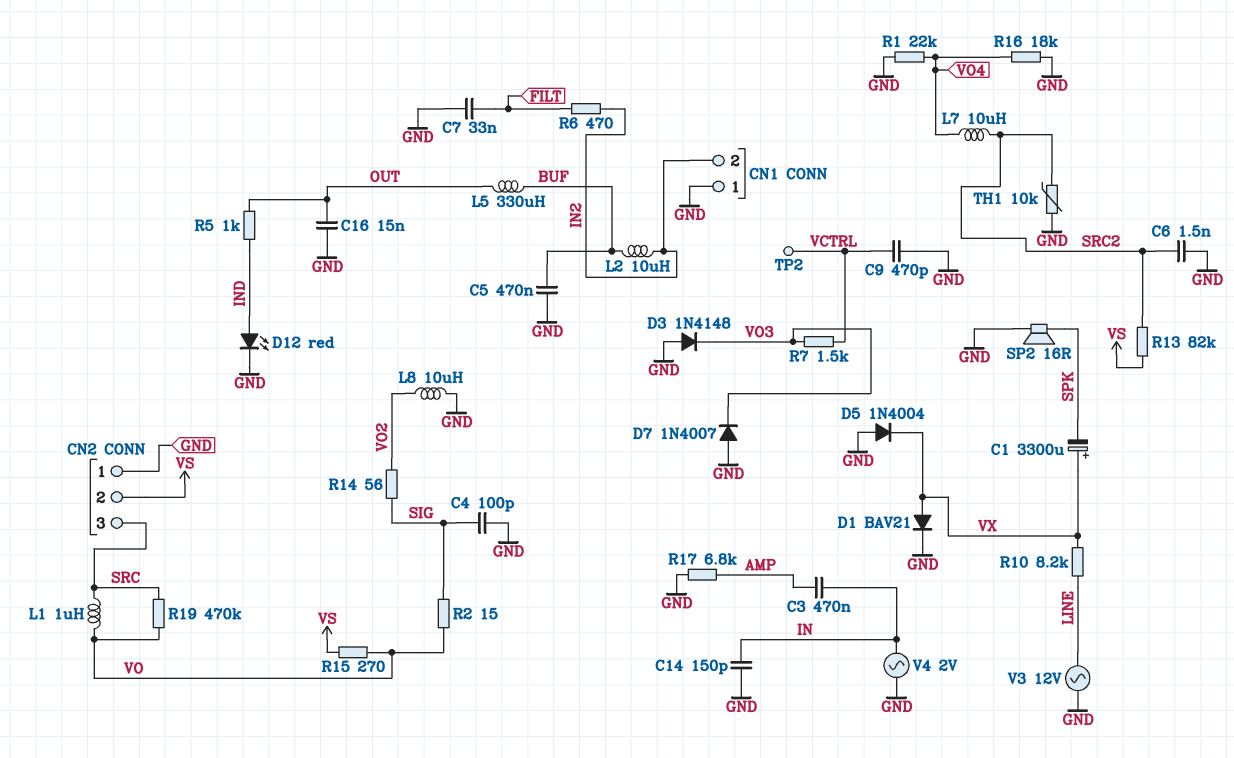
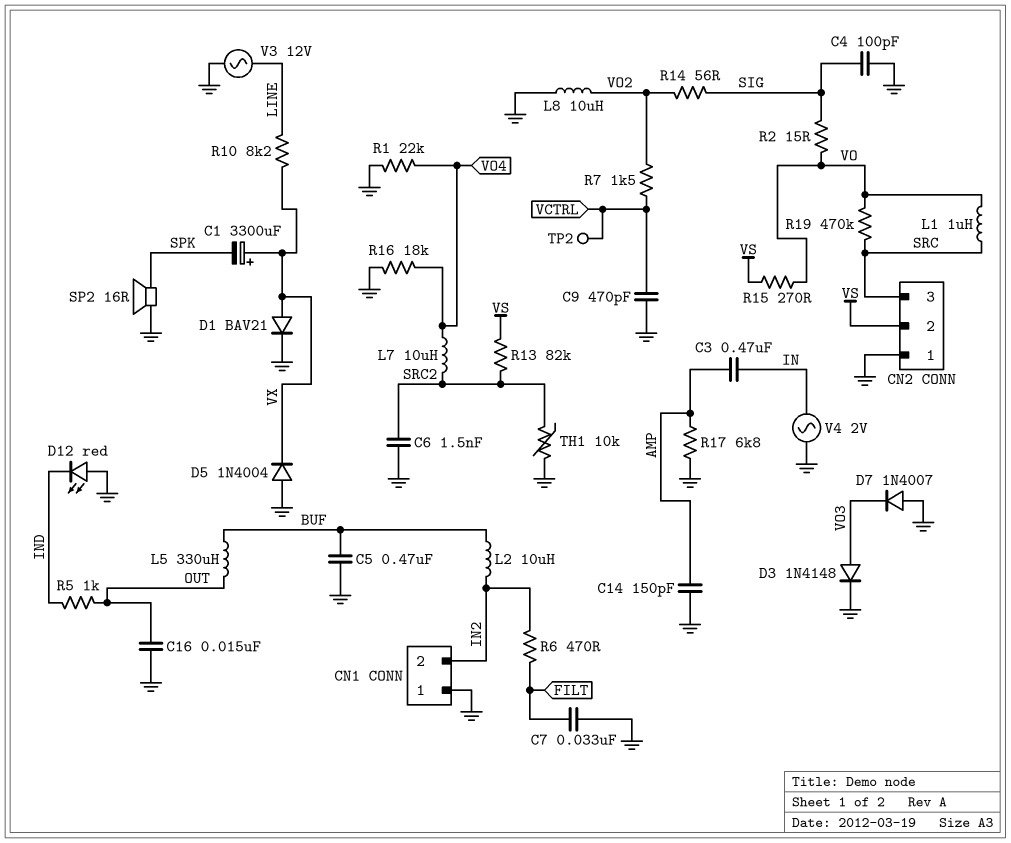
C14: 150pF (GND, IN) -> 150pF (AMP, GND)
D3: diode 1N4148 (A GND, K VO3) -> diode 1N4148 (A VO3, K GND)
D12: LED red (A IND, K GND) -> LED red (A GND, K IND)
R7: 1.5k (VCTRL, VO3) -> 1.5k (VCTRL, VO2)

